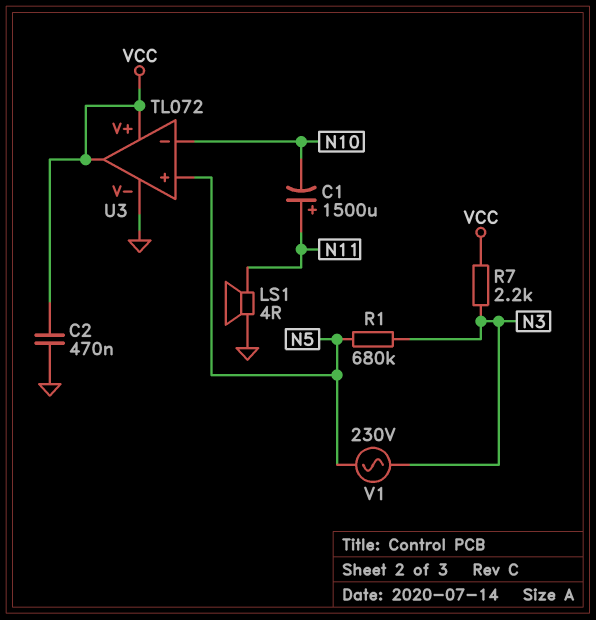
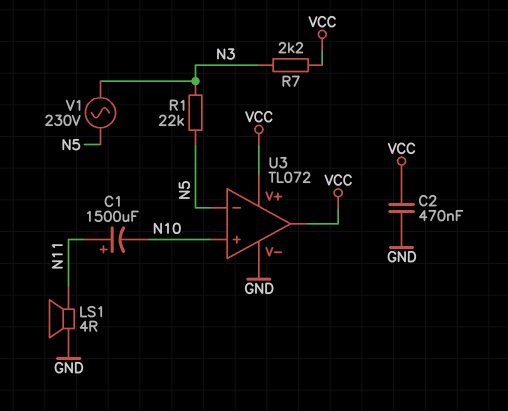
R1: 680k (N3, N5) -> 22k (N3, N5)
U3 pin in+: N5 -> N10
U3 pin in-: N10 -> N5

